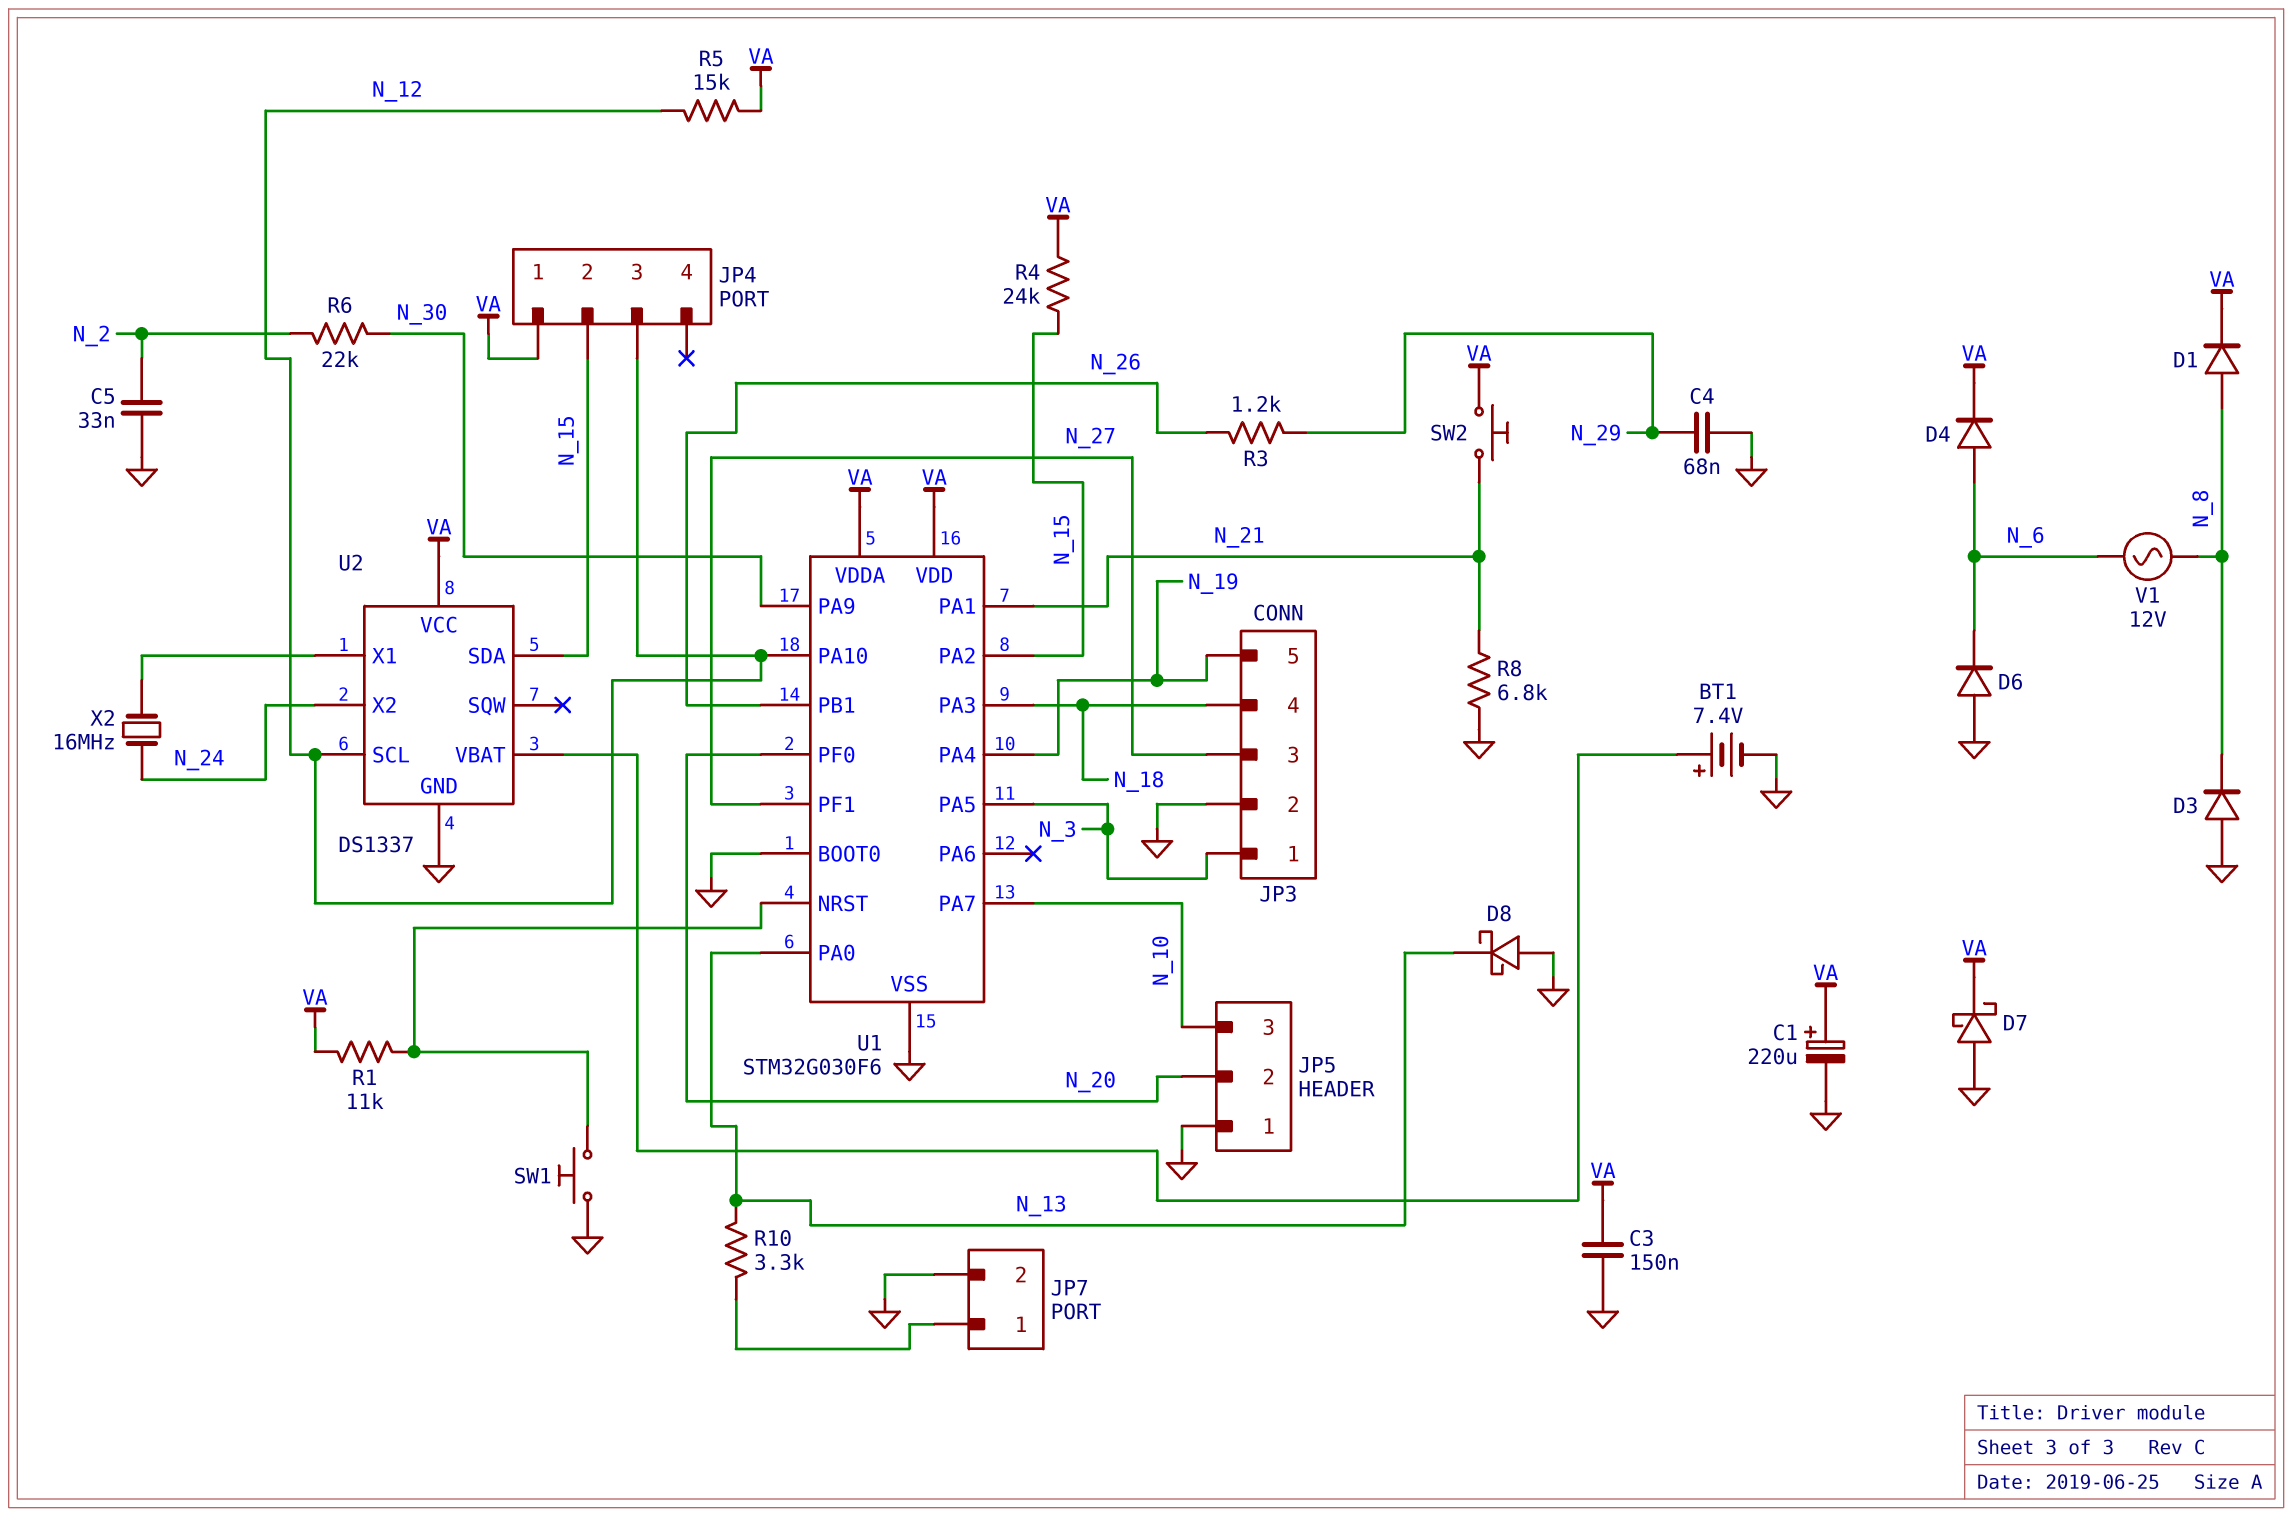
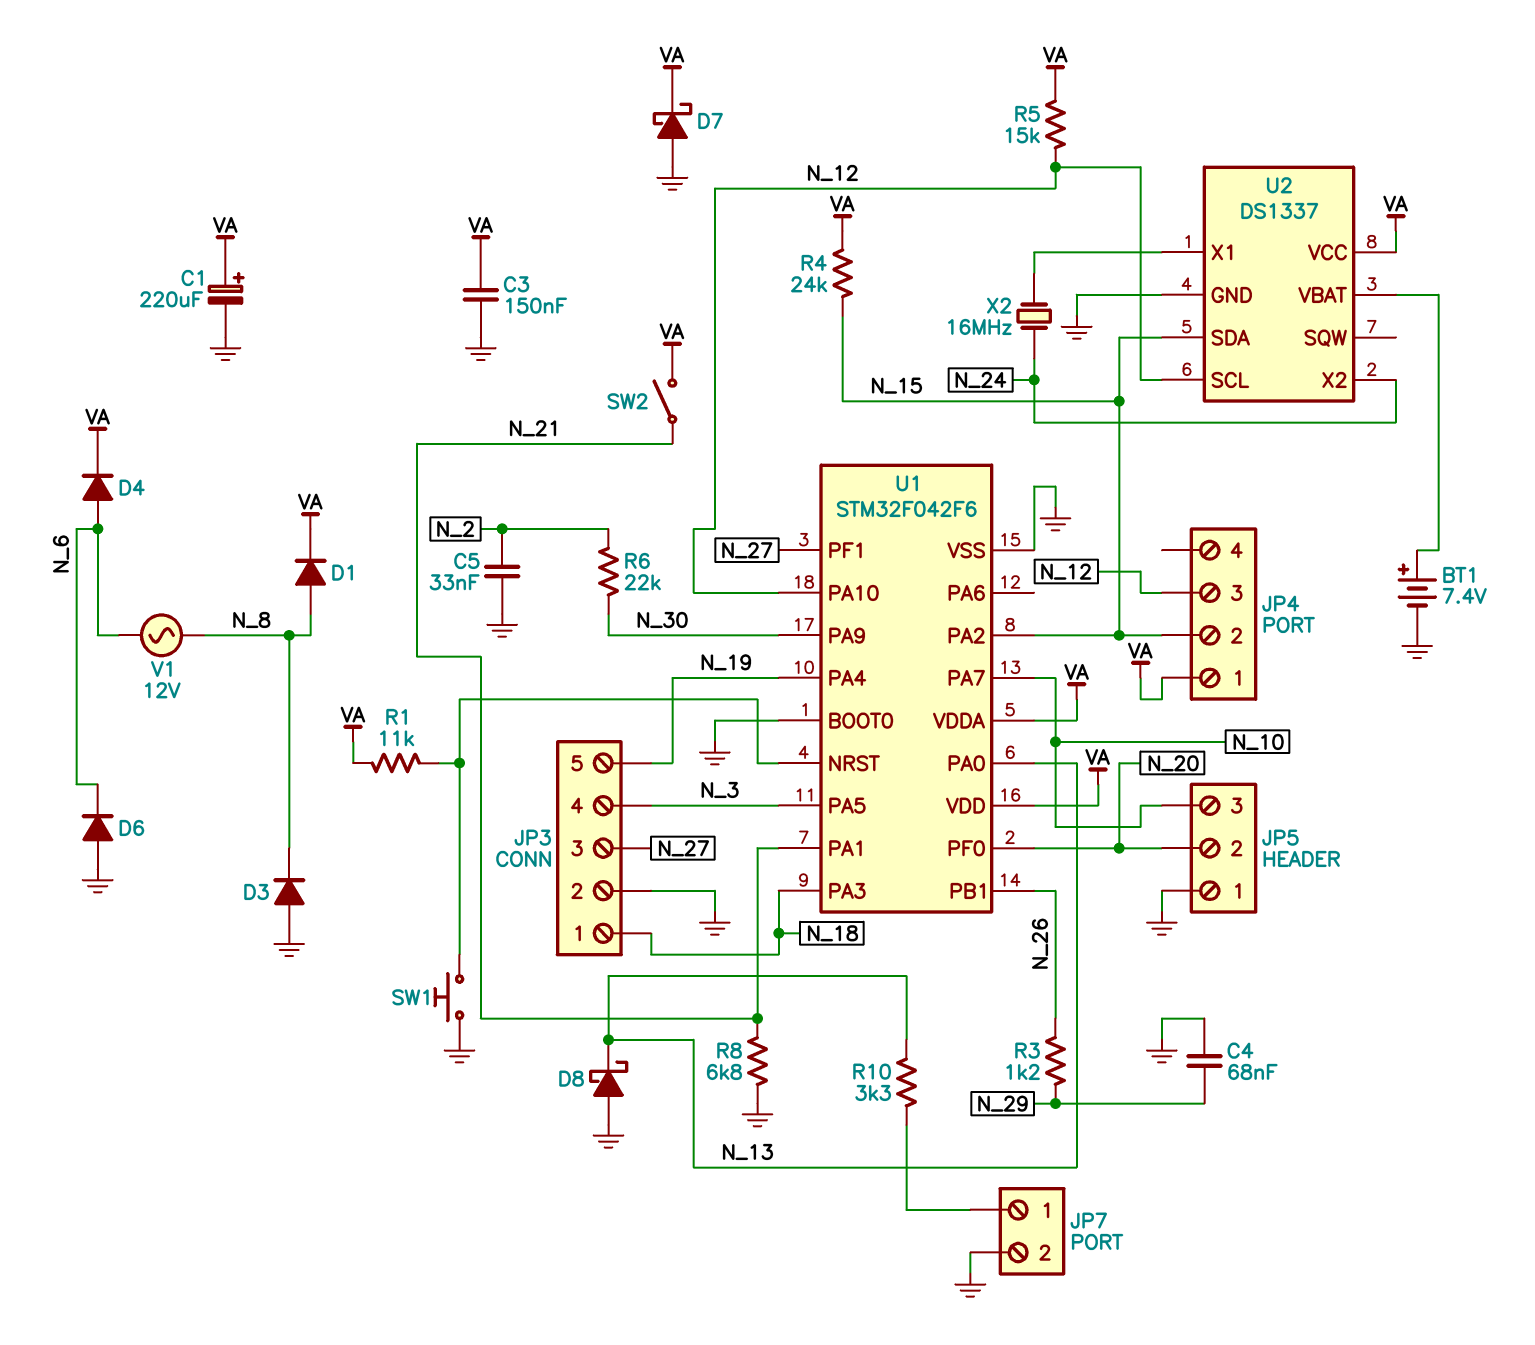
JP3 pin 1: N_3 -> N_18
JP3 pin 4: N_18 -> N_3
SW2: button (N_21, VA) -> switch (N_21, VA)
U1: STM32G030F6 -> STM32F042F6

